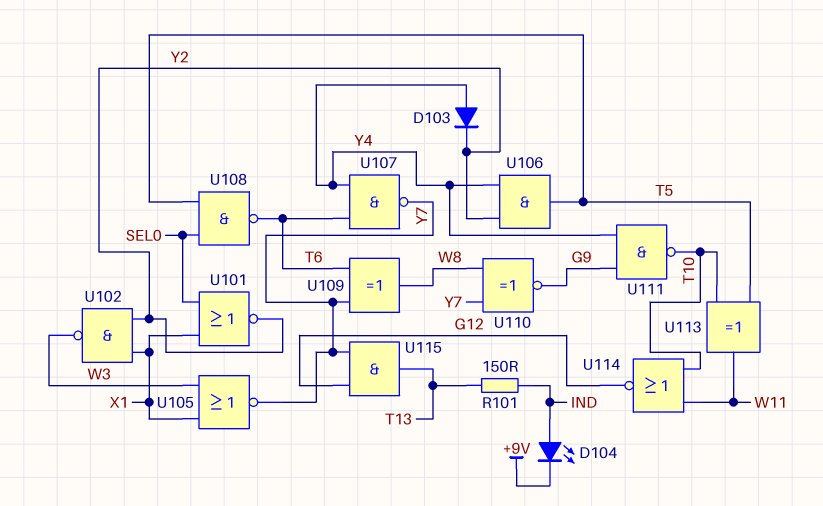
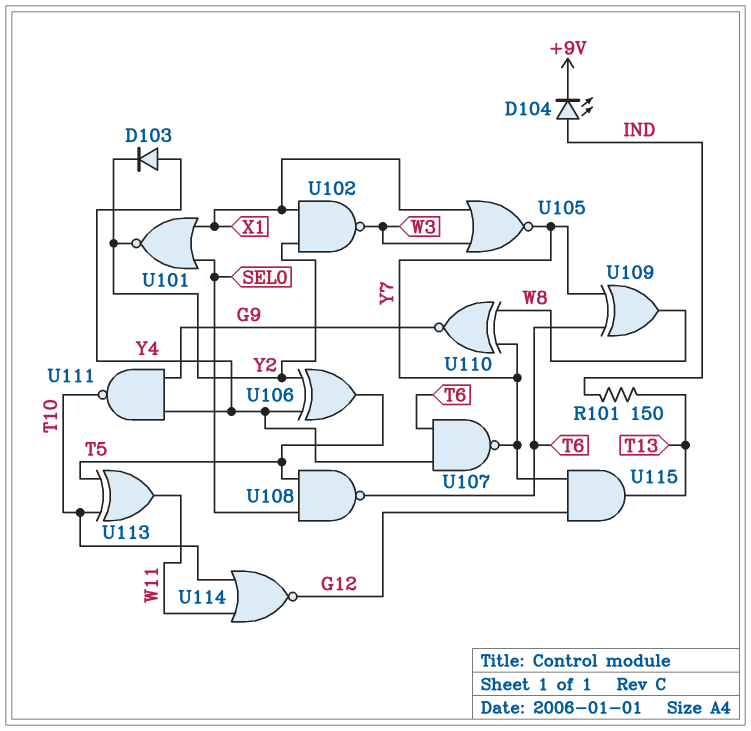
U106: AND (in Y2, in Y4, out T5) -> XOR (in Y2, in Y4, out T5)

